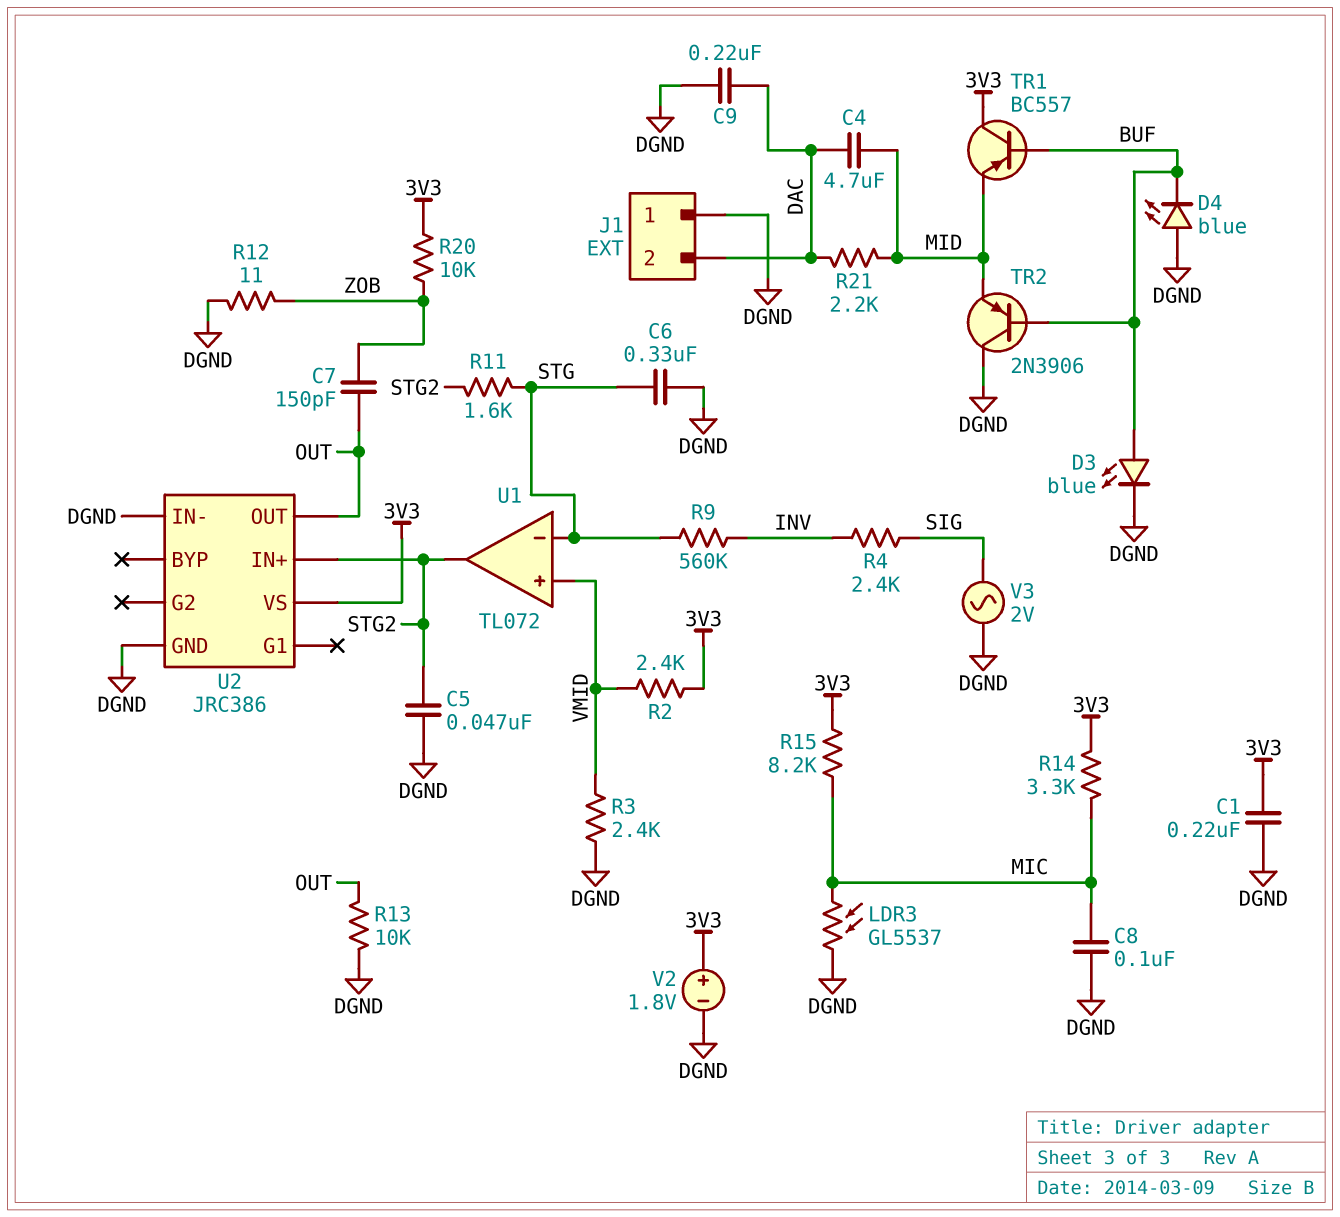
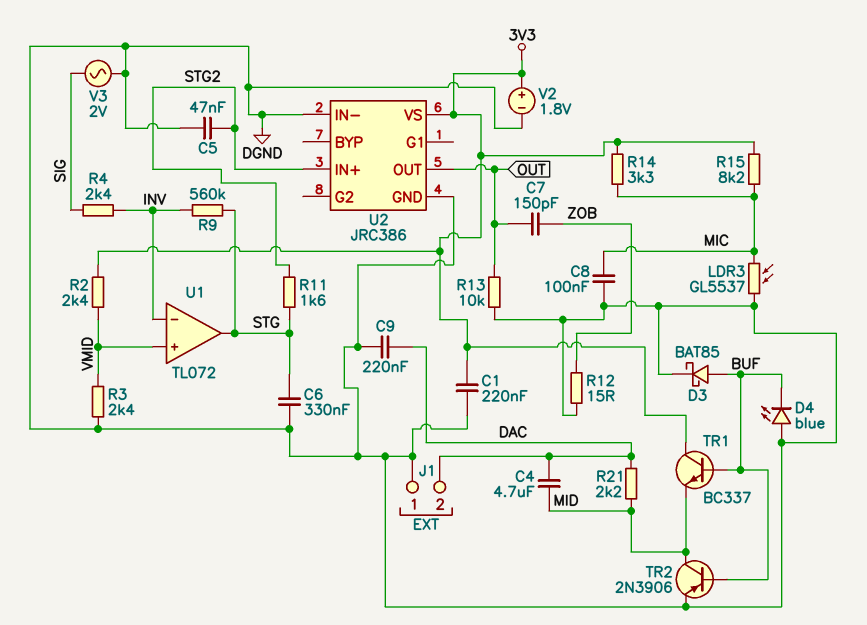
D3: LED blue (A BUF, K DGND) -> schottky BAT85 (A BUF, K DGND)
R12: 11 (DGND, ZOB) -> 15 (DGND, ZOB)
R20: 10k (3V3, ZOB) -> none
TR1: PNP BC557 (B BUF, C 3V3, E MID) -> NPN BC337 (B BUF, C 3V3, E MID)
TR2: PNP 2N3906 (B BUF, C DGND, E MID) -> PNP 2N3906 (B BUF, C MID, E DGND)
U1 pin in-: STG -> INV
U1 pin out: STG2 -> STG

